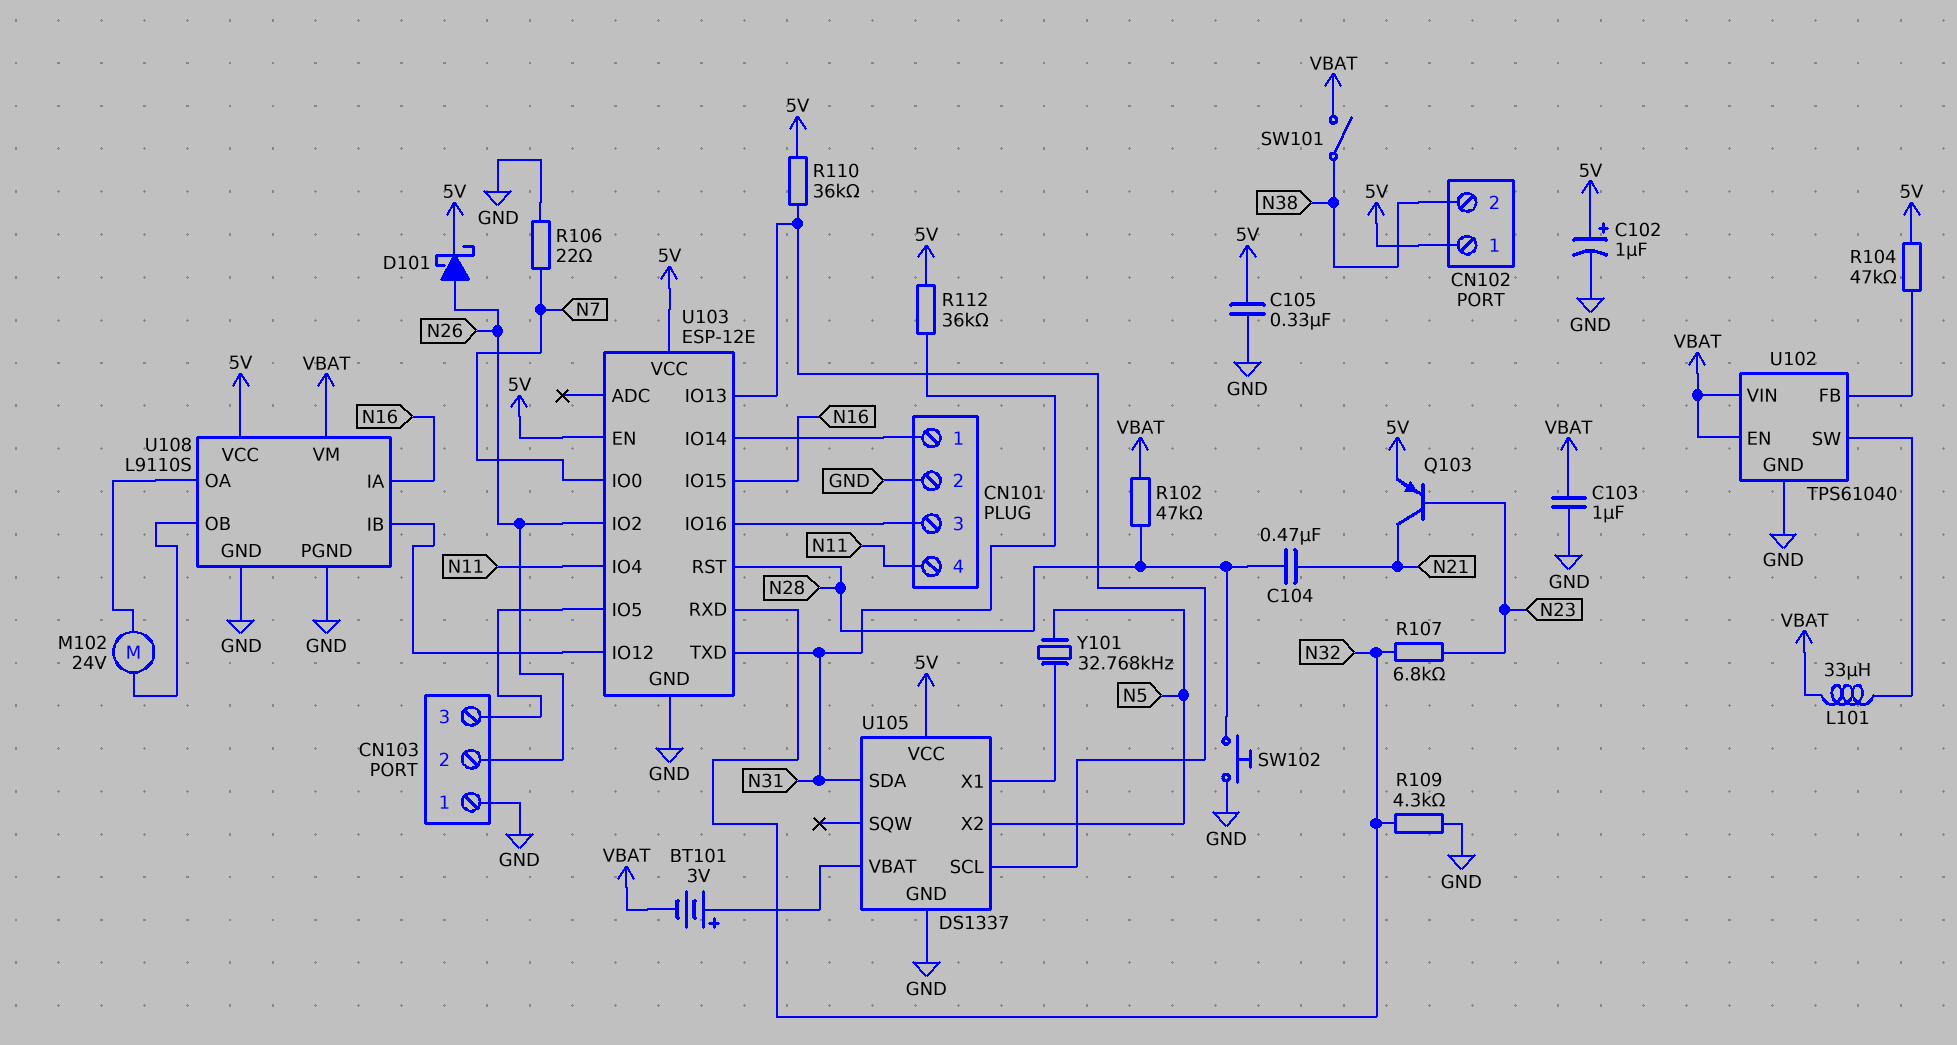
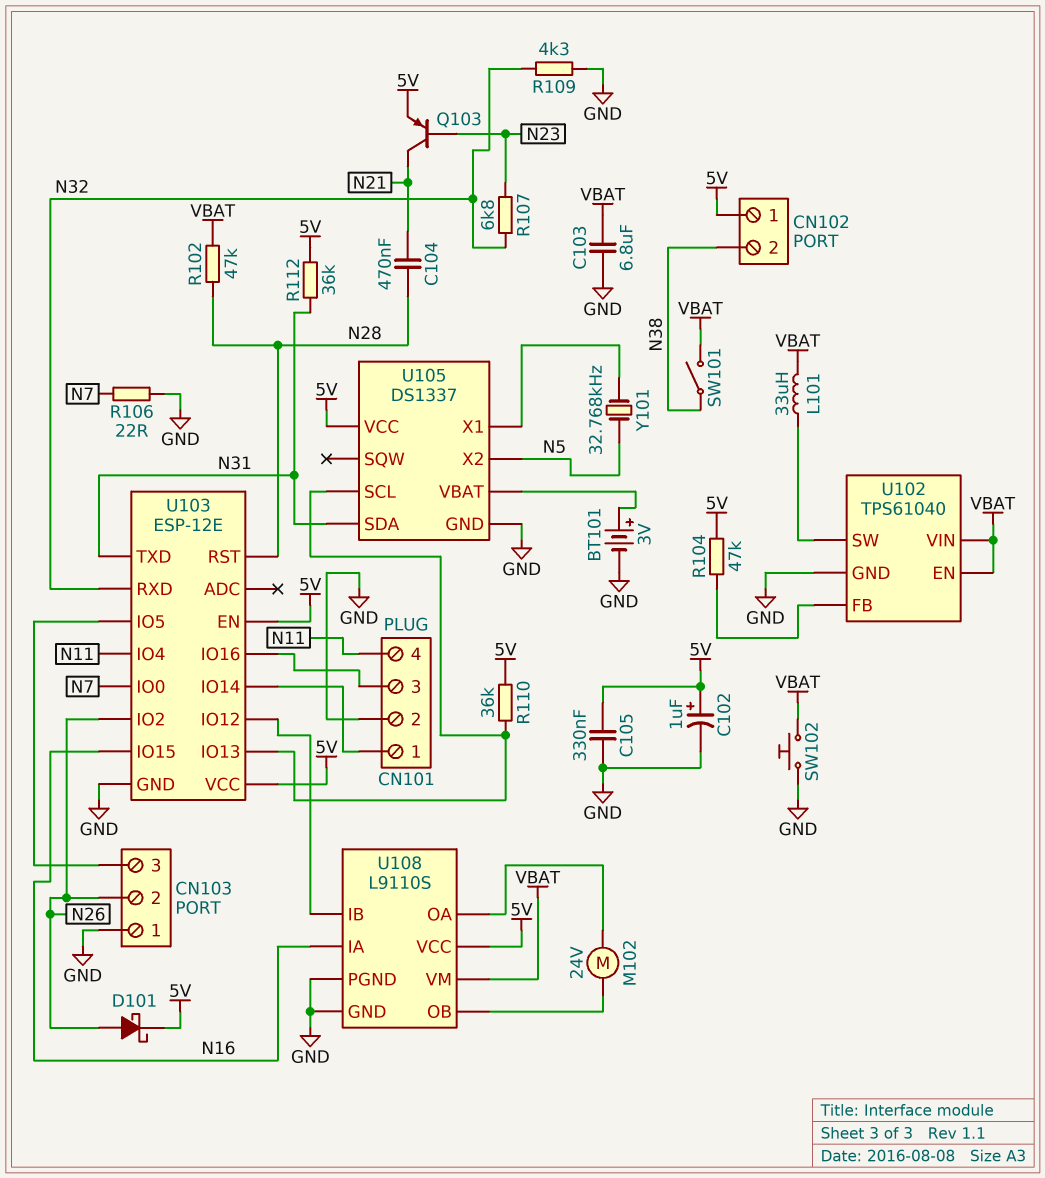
BT101: 3V (plus U105/VBAT, minus VBAT) -> 3V (plus U105/VBAT, minus GND)
C103: 1uF (GND, VBAT) -> 6.8uF (GND, VBAT)
SW102: button (GND, N28) -> button (GND, VBAT)

